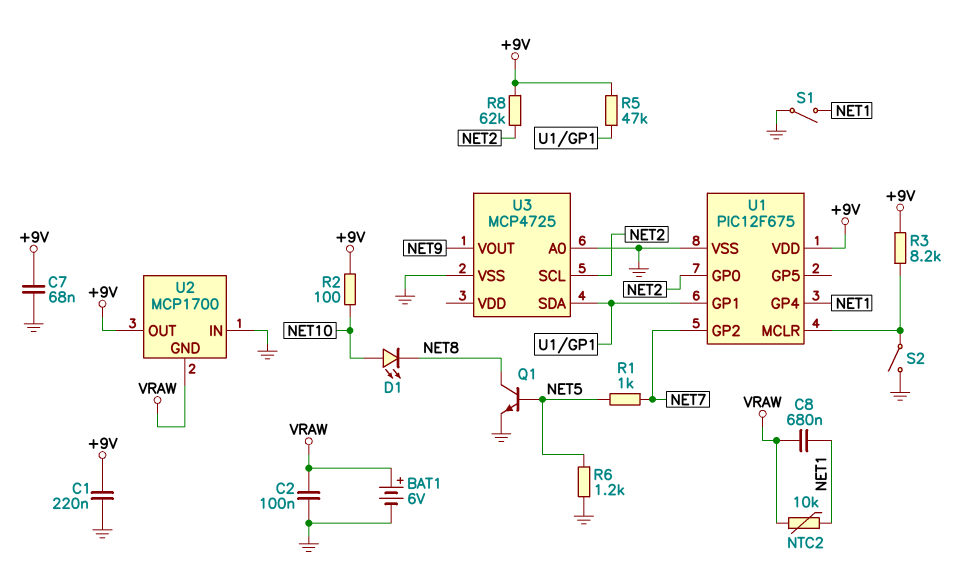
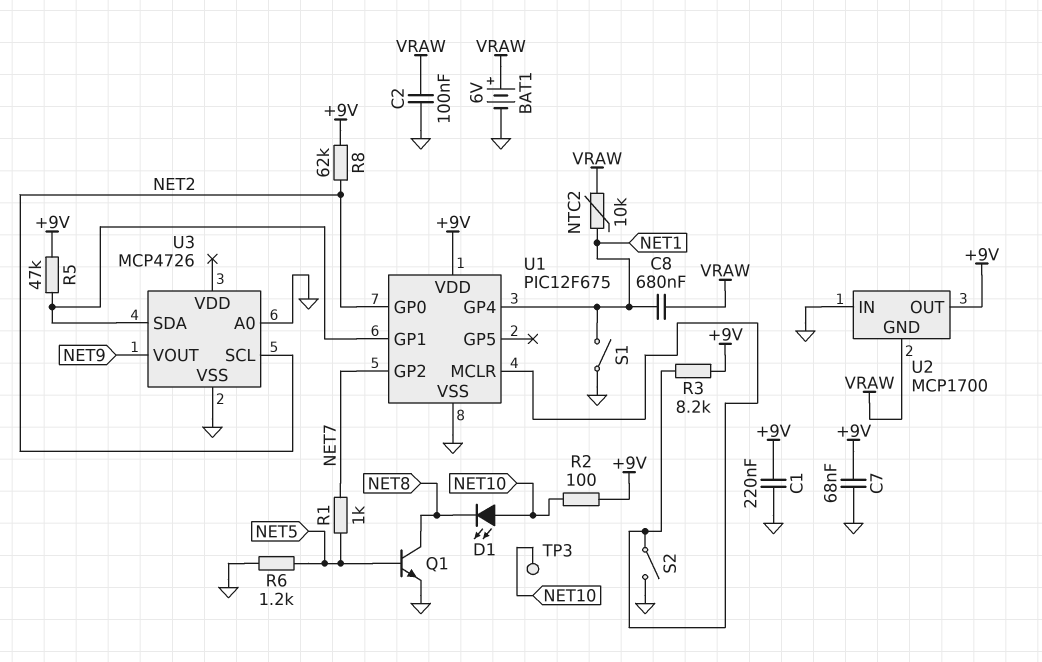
TP3: none -> test point (NET10)
U3: MCP4725 -> MCP4726

